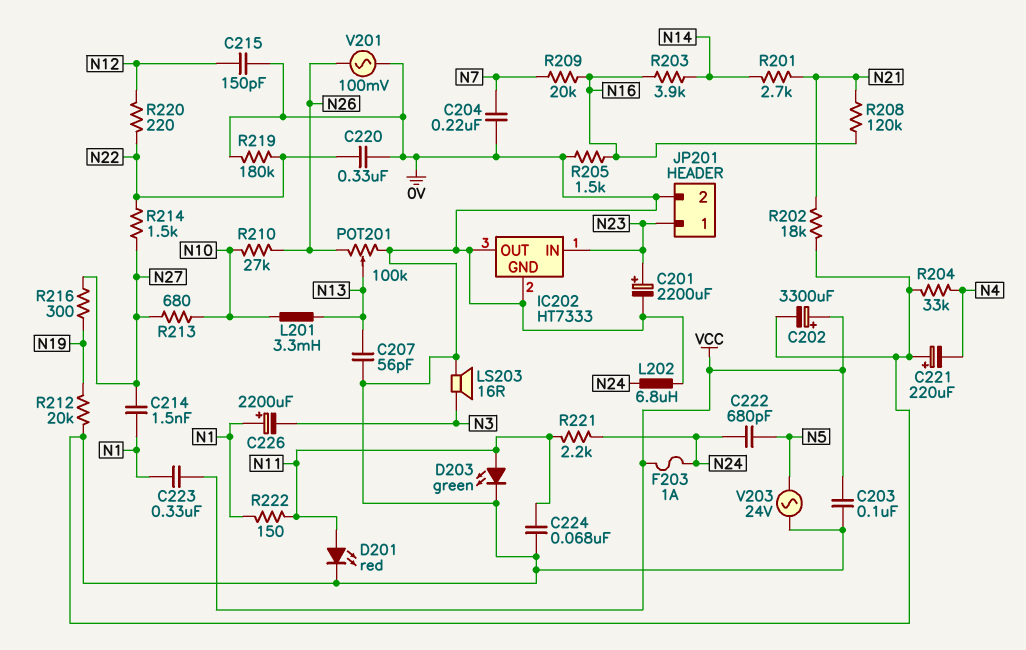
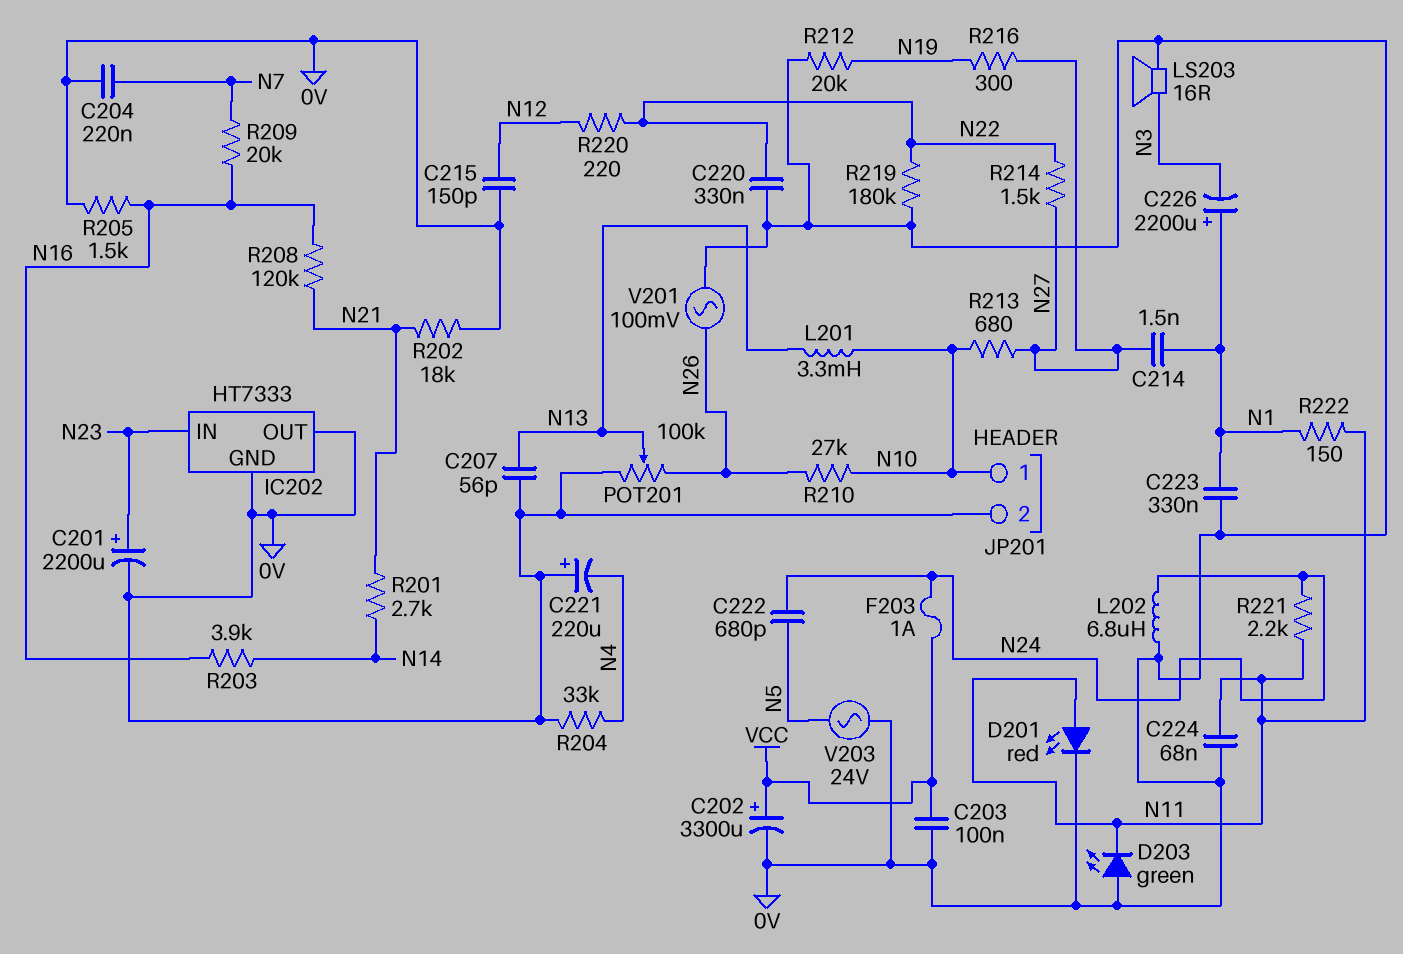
C223: 330nF (N1, VCC) -> 330nF (0V, N1)
D203: LED green (A N11, K 0V) -> LED green (A 0V, K N11)
JP201 pin 1: N23 -> N10

